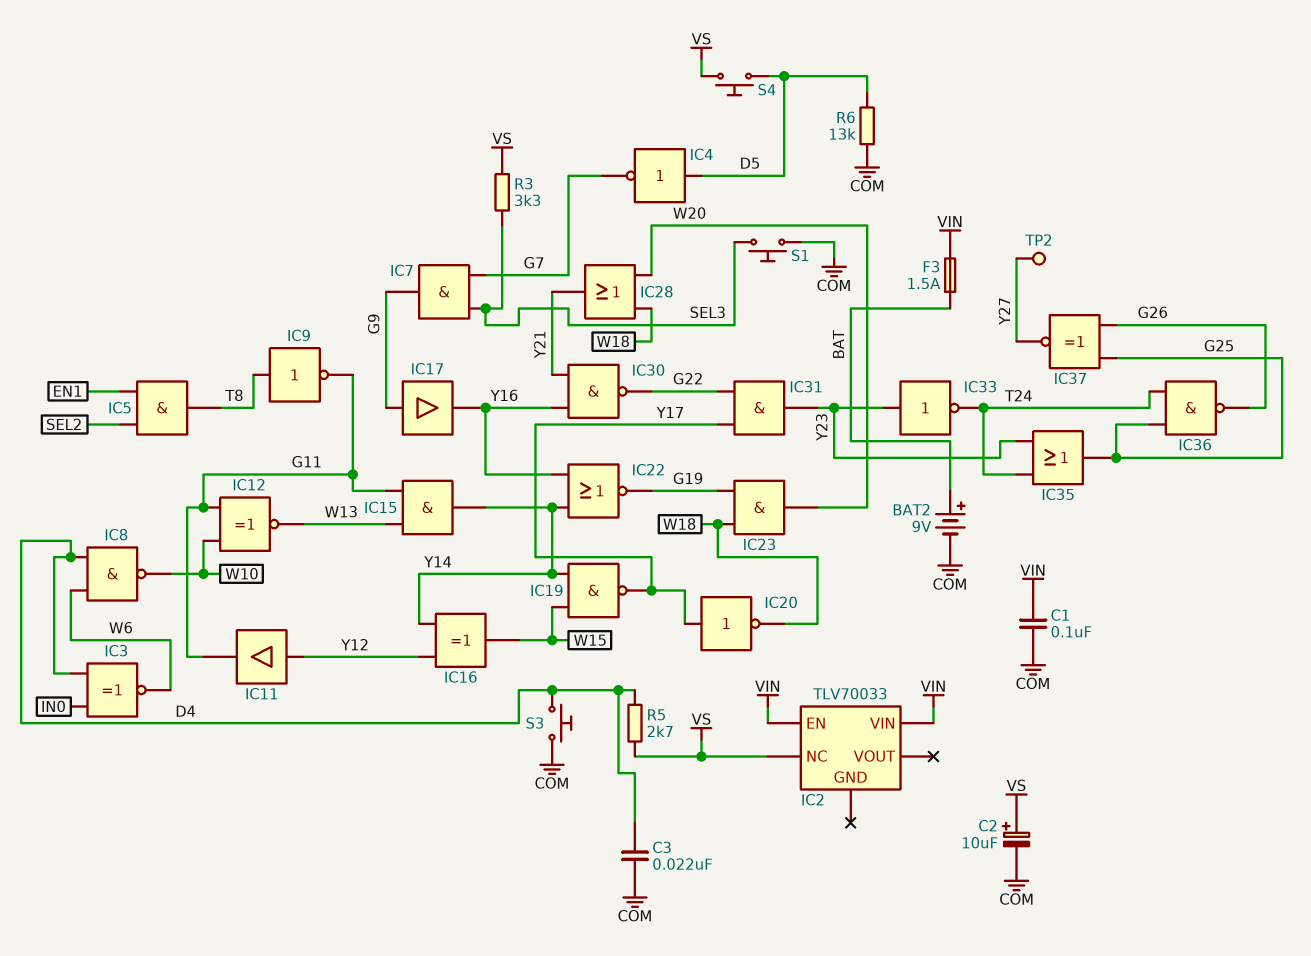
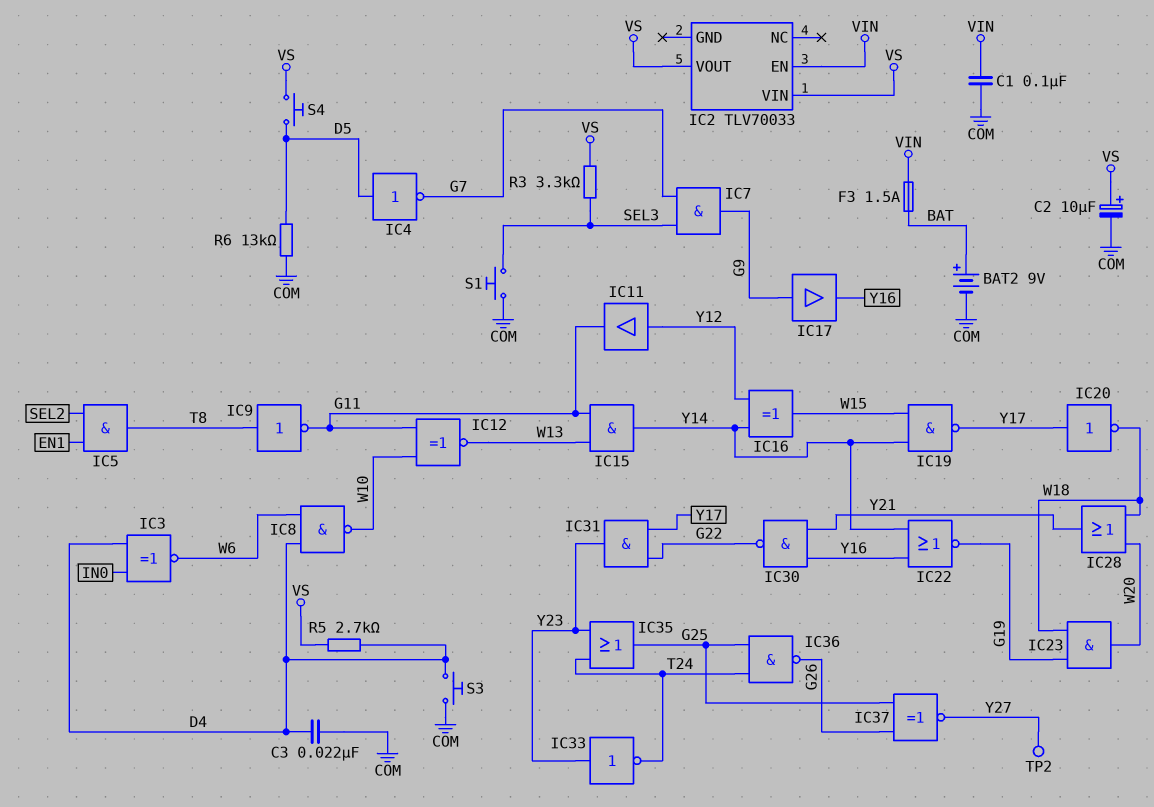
IC2 pin NC: VS -> none
IC2 pin VIN: VIN -> VS
IC2 pin VOUT: none -> VS

